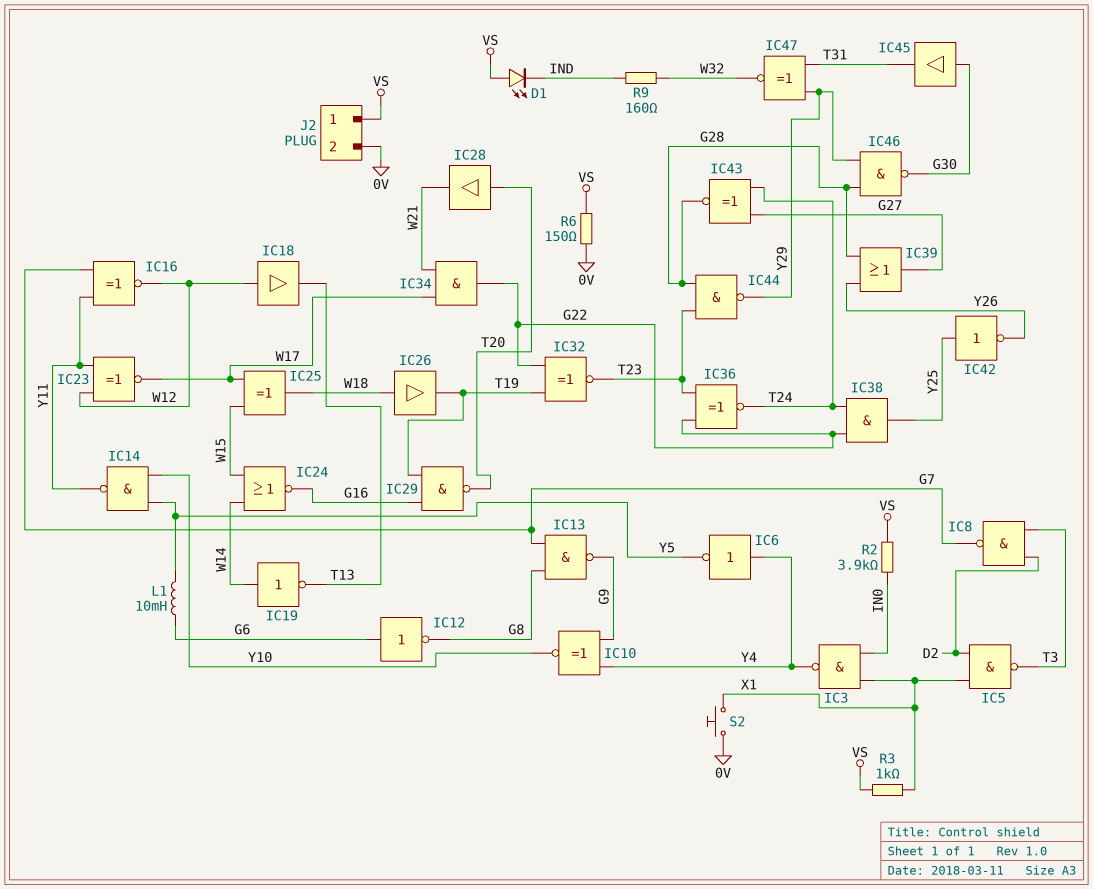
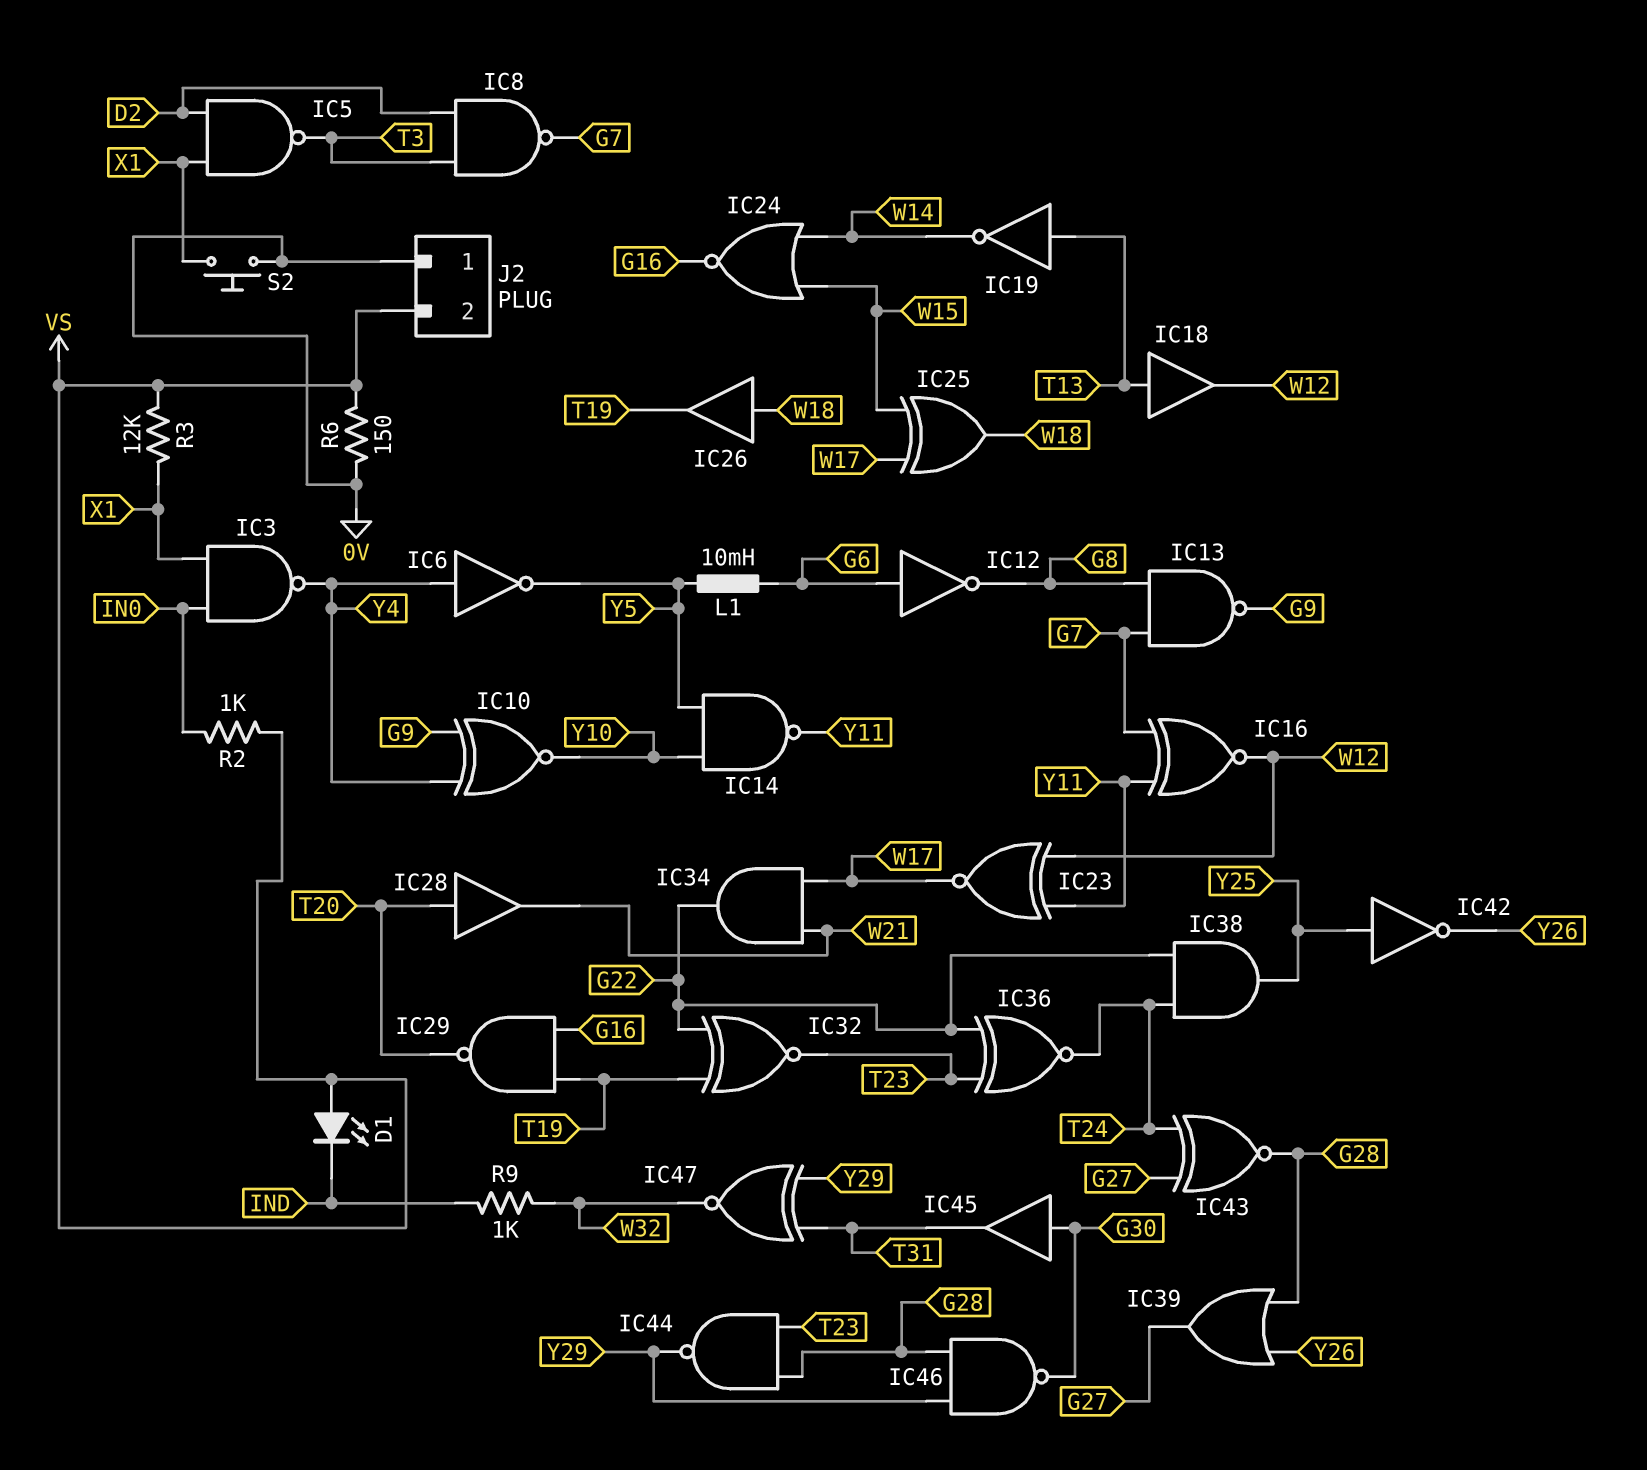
IC18: buffer (in W12, out T13) -> buffer (in T13, out W12)
IC19: NOT (in W14, out T13) -> NOT (in T13, out W14)
J2 pin 1: VS -> 0V
J2 pin 2: 0V -> VS
R2: 3.9k (IN0, VS) -> 1k (IN0, VS)
R3: 1k (VS, X1) -> 12k (VS, X1)
R9: 160 (IND, W32) -> 1k (IND, W32)

